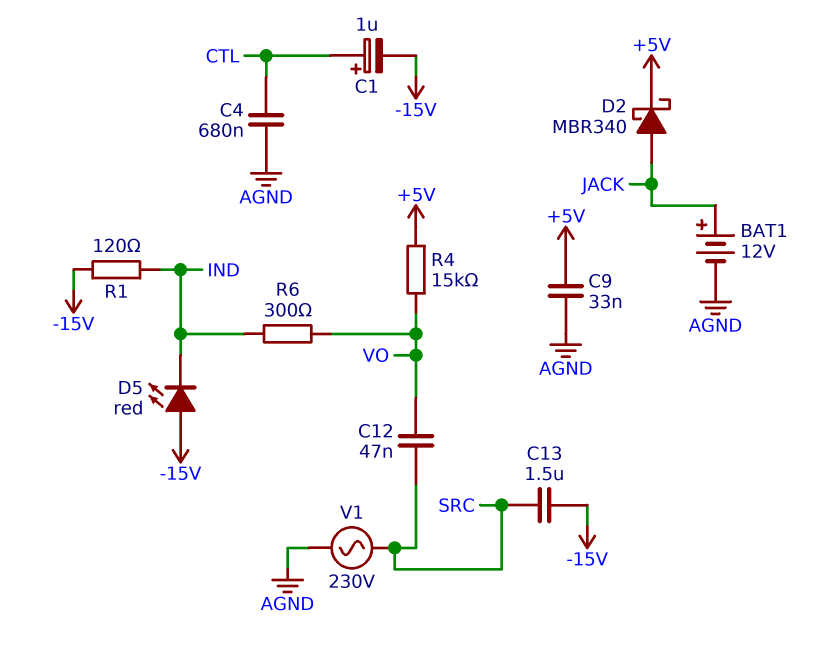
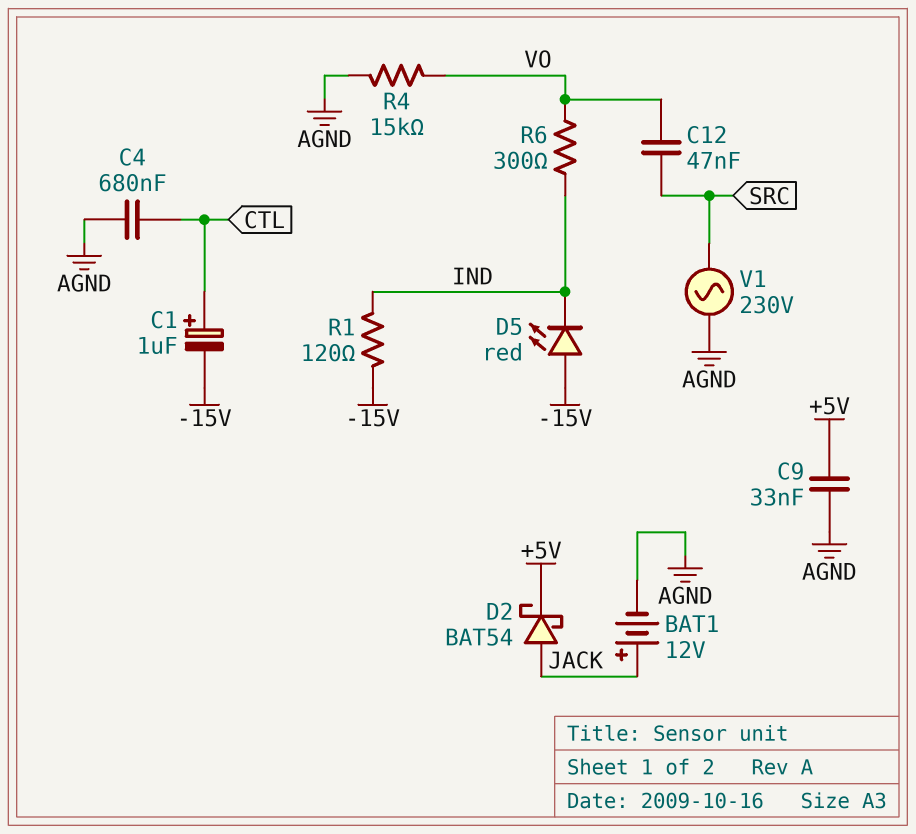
C13: 1.5uF (-15V, SRC) -> none
D2: schottky MBR340 (A JACK, K +5V) -> schottky BAT54 (A JACK, K +5V)
R4: 15k (+5V, VO) -> 15k (AGND, VO)

